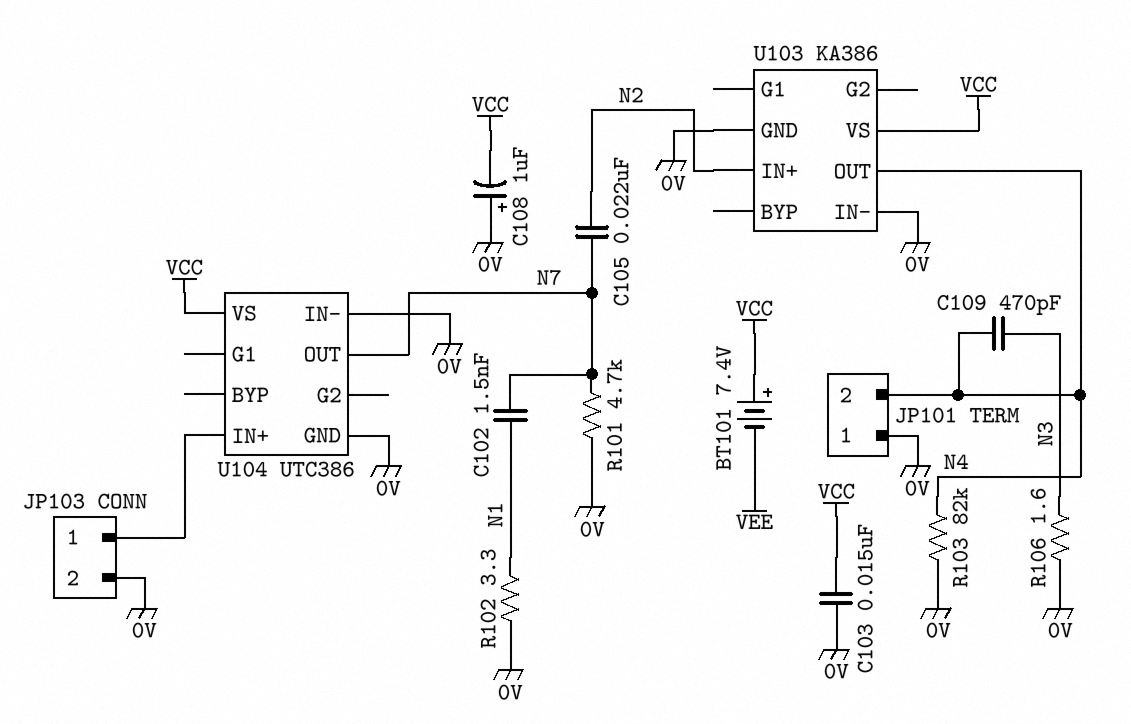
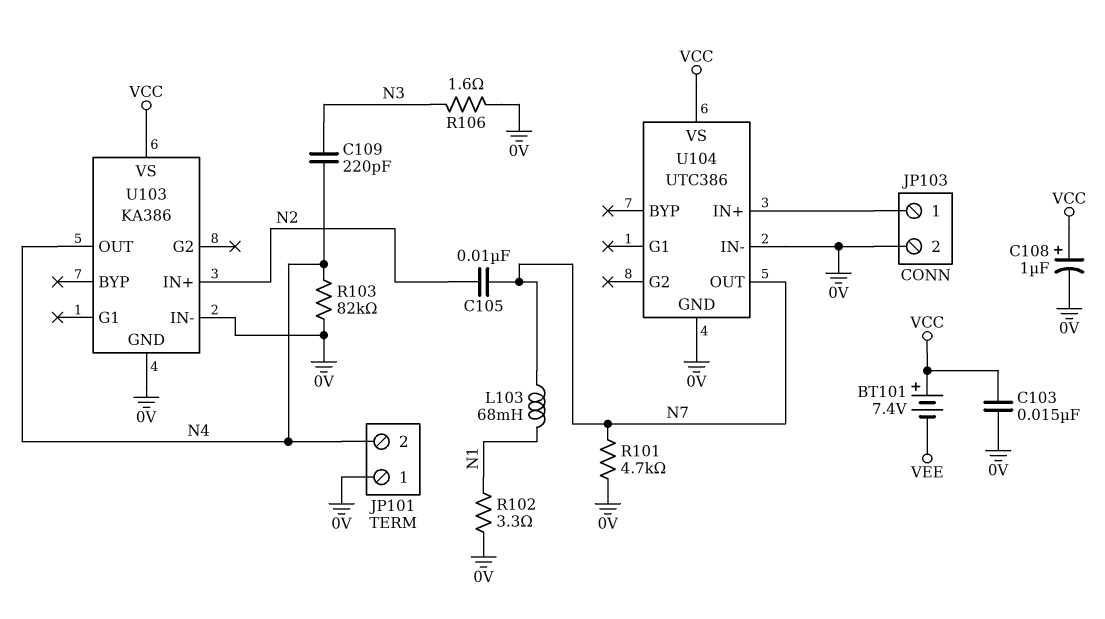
C102: 1.5nF (N1, N7) -> none
C105: 22nF (N2, N7) -> 10nF (N2, N7)
C108: 1uF (plus 0V, minus VCC) -> 1uF (plus VCC, minus 0V)
C109: 470pF (N3, N4) -> 220pF (N3, N4)
L103: none -> 68mH (N1, N7)

